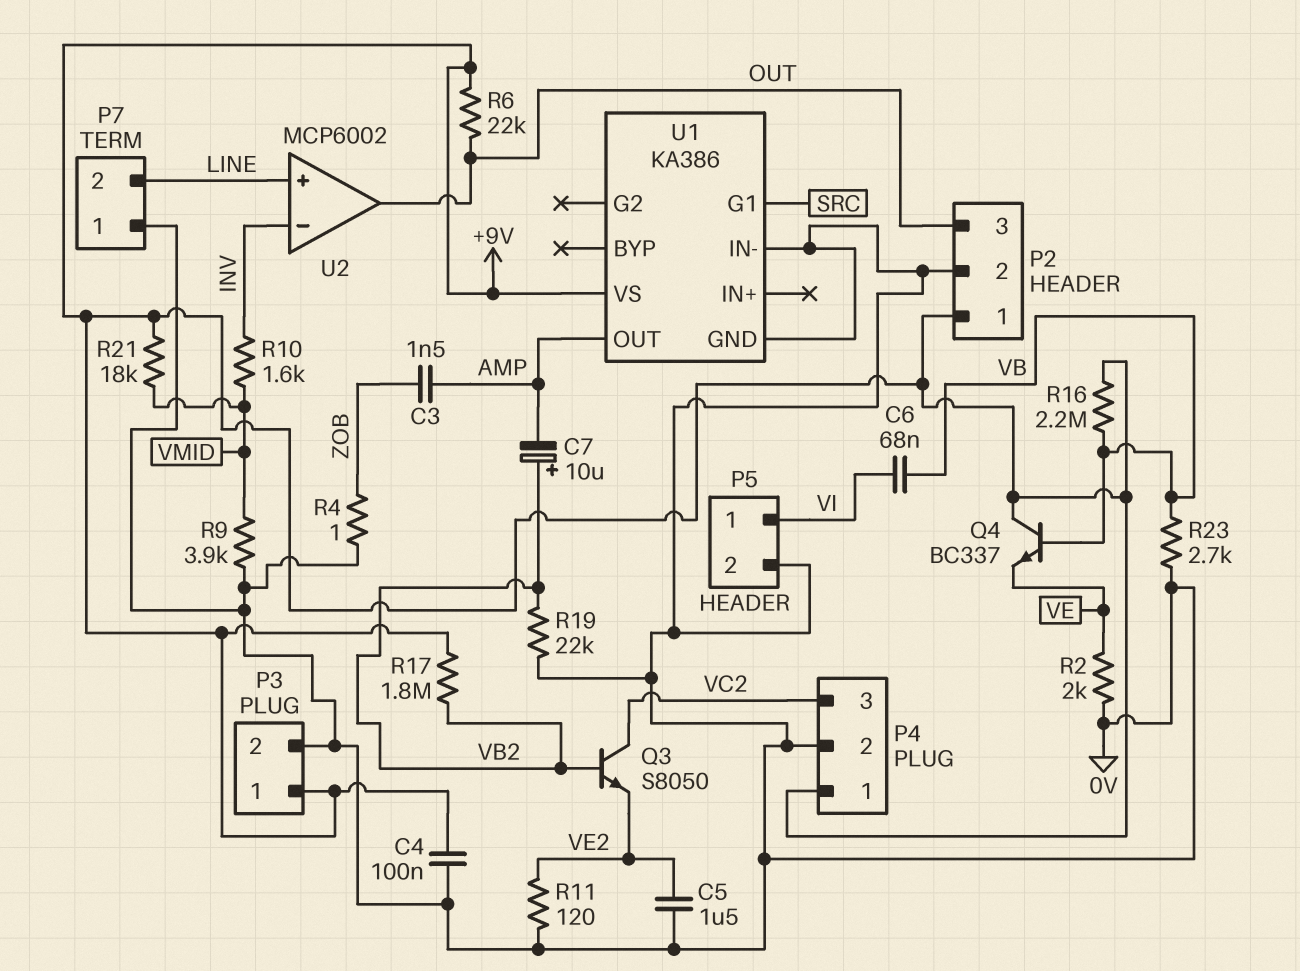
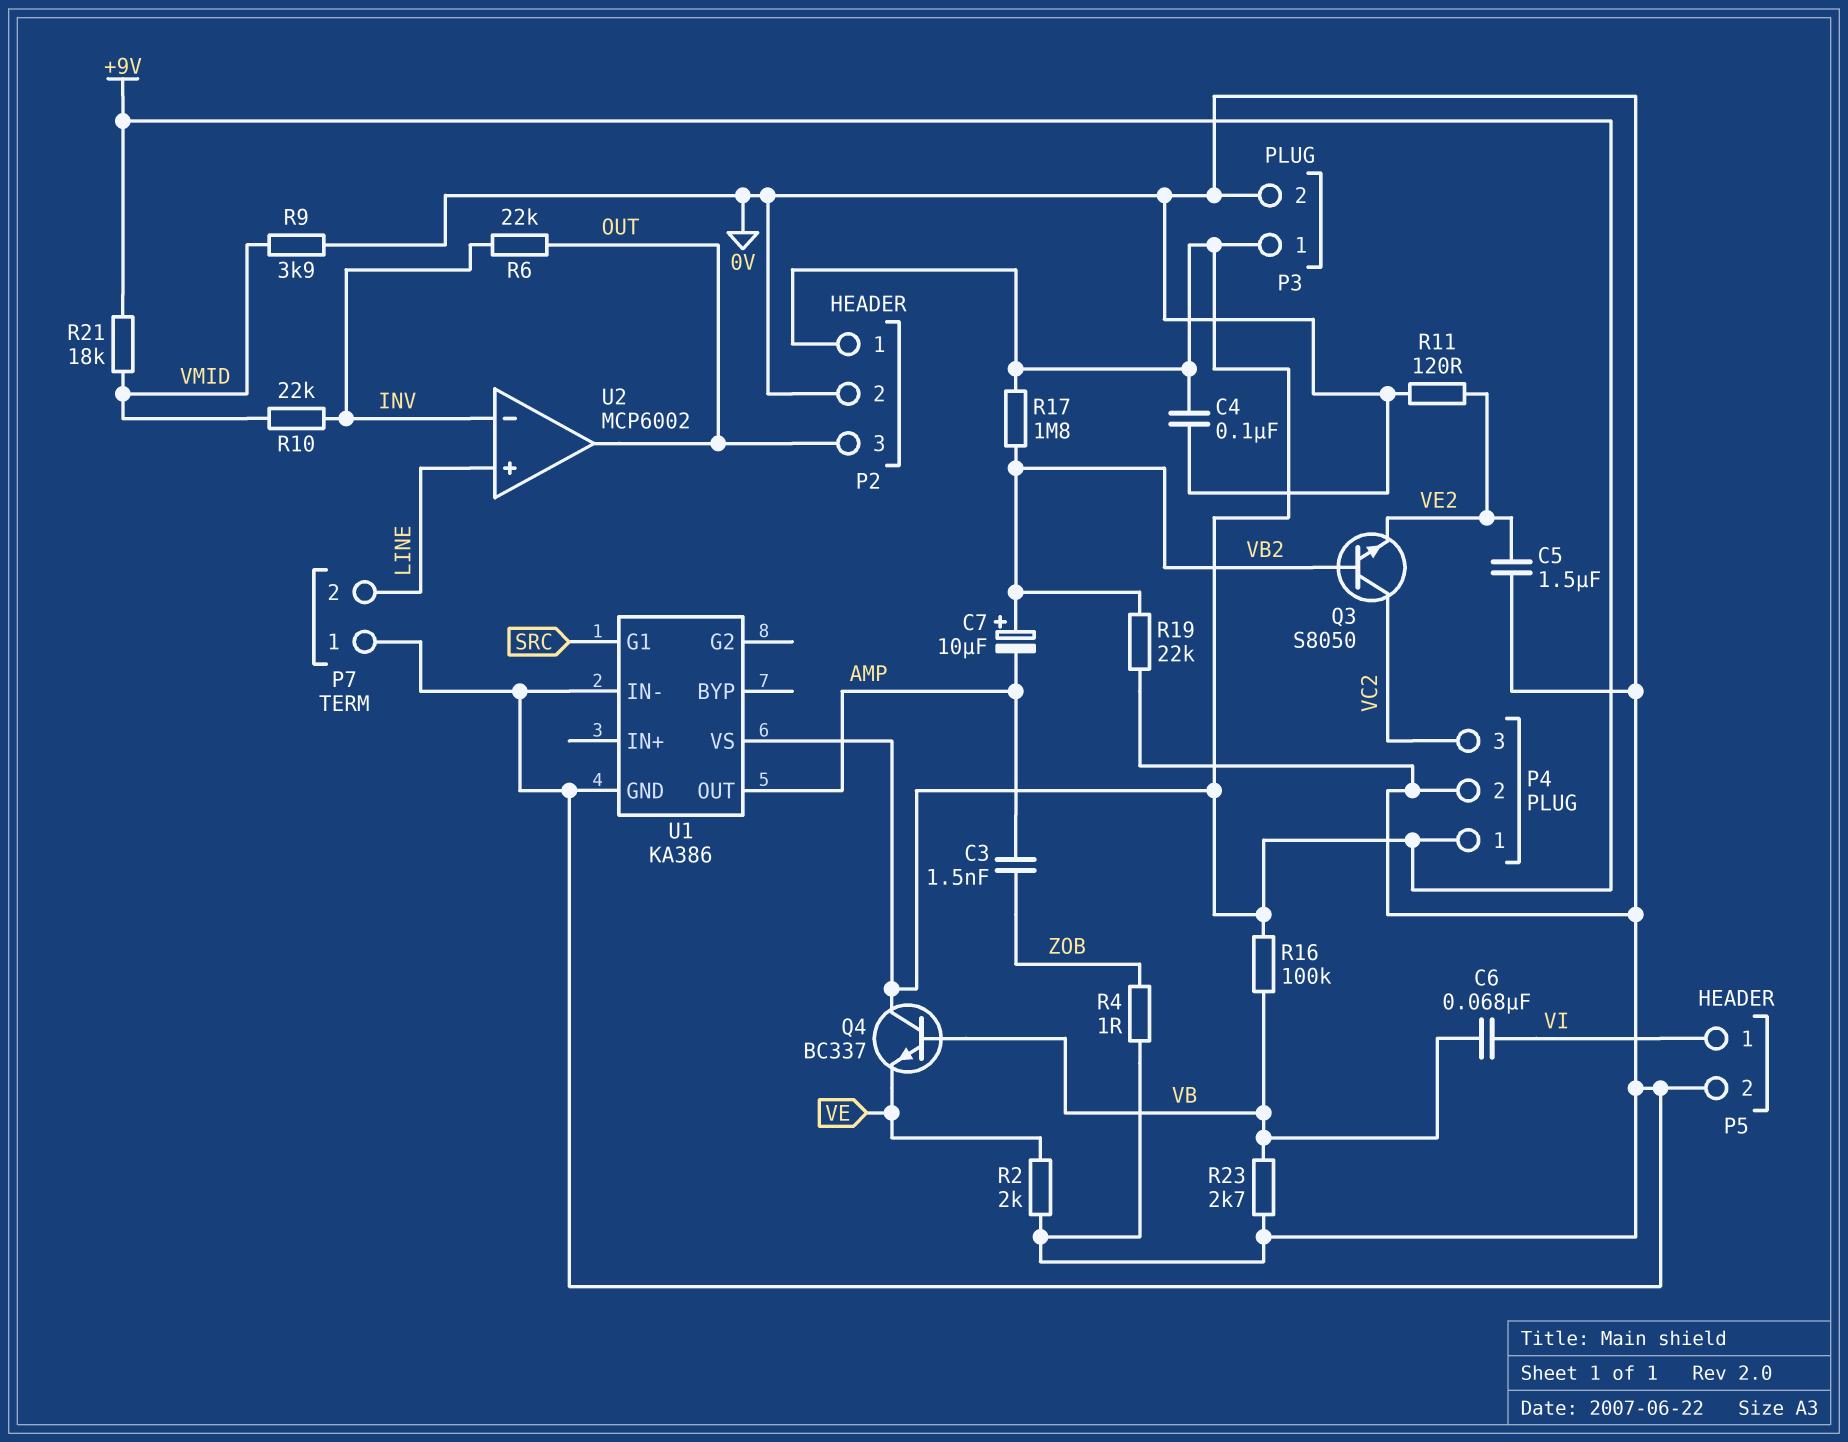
R6: 22k (+9V, OUT) -> 22k (INV, OUT)
R10: 1.6k (INV, VMID) -> 22k (INV, VMID)
R16: 2.2M (+9V, VB) -> 100k (+9V, VB)

